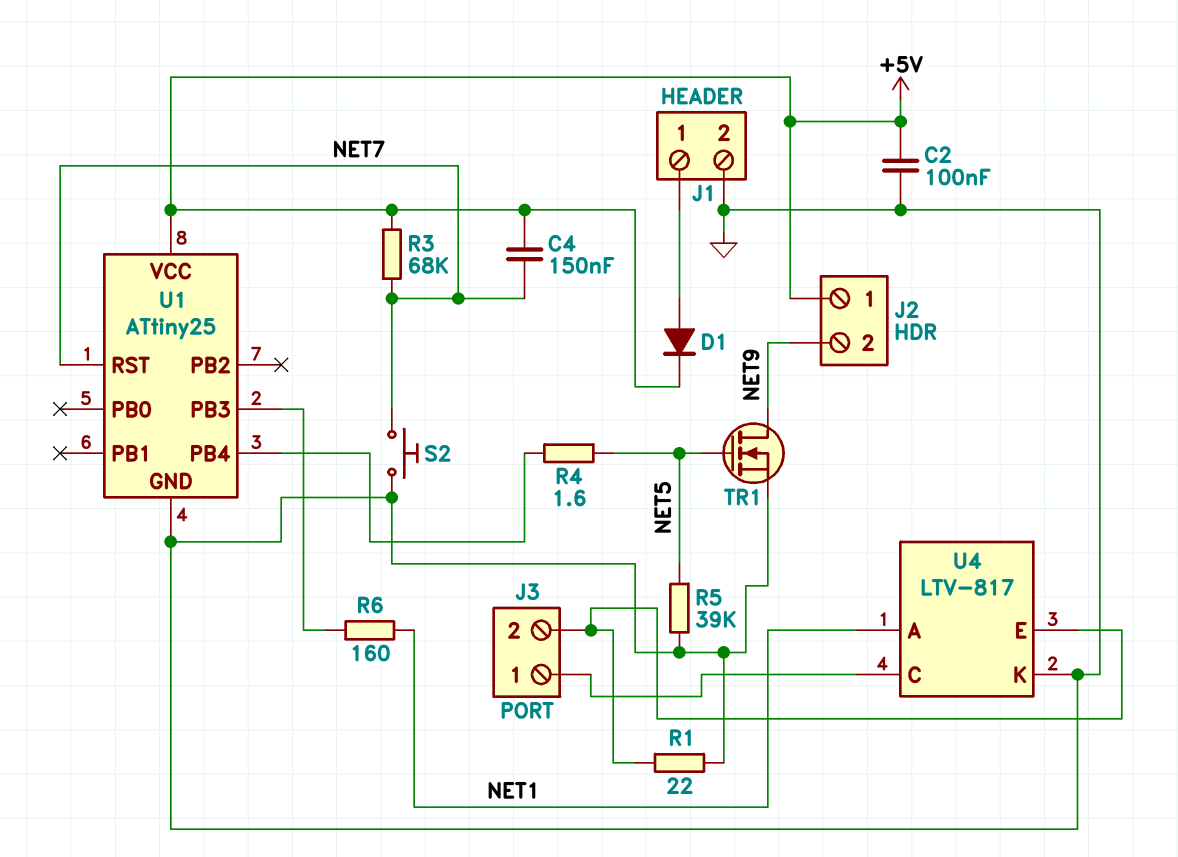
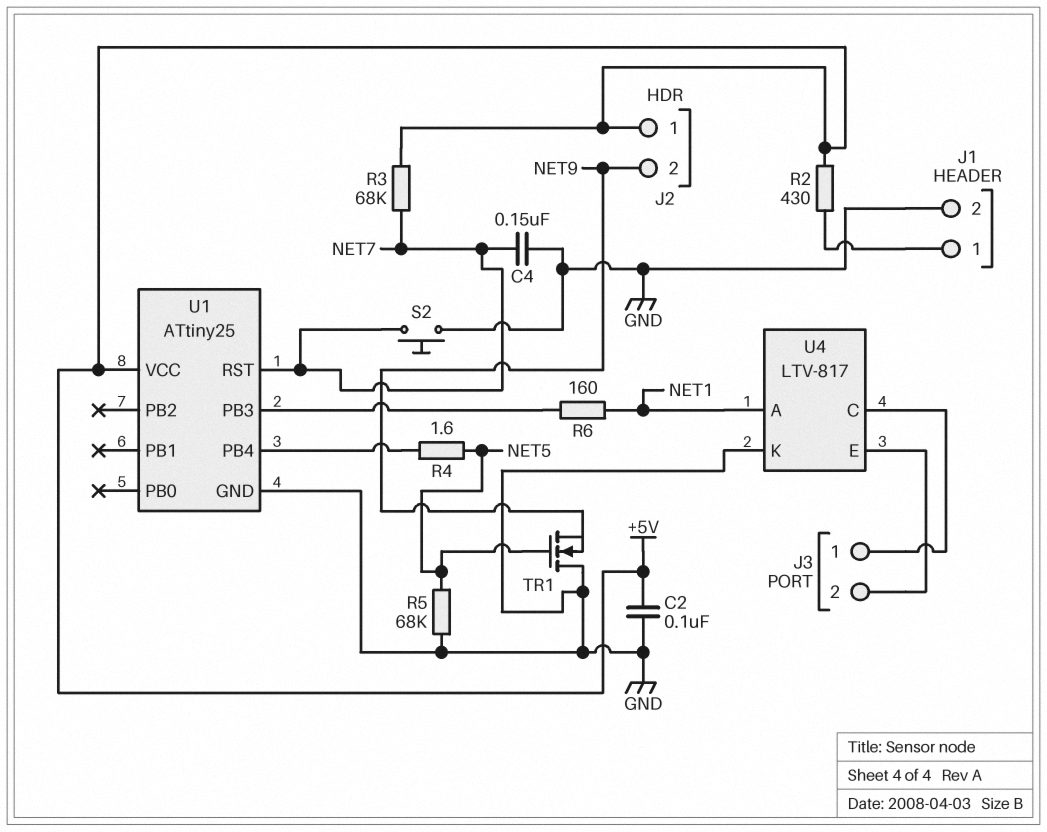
C4: 150nF (+5V, NET7) -> 150nF (GND, NET7)
D1: diode (A J1/1, K +5V) -> none
R1: 22 (GND, J3/2) -> none
R2: none -> 430 (+5V, J1/1)
R5: 39k (GND, NET5) -> 68k (GND, NET5)
TR1: NMOS (G NET5, D NET9, S GND) -> NMOS (G NET5, D GND, S NET9)

